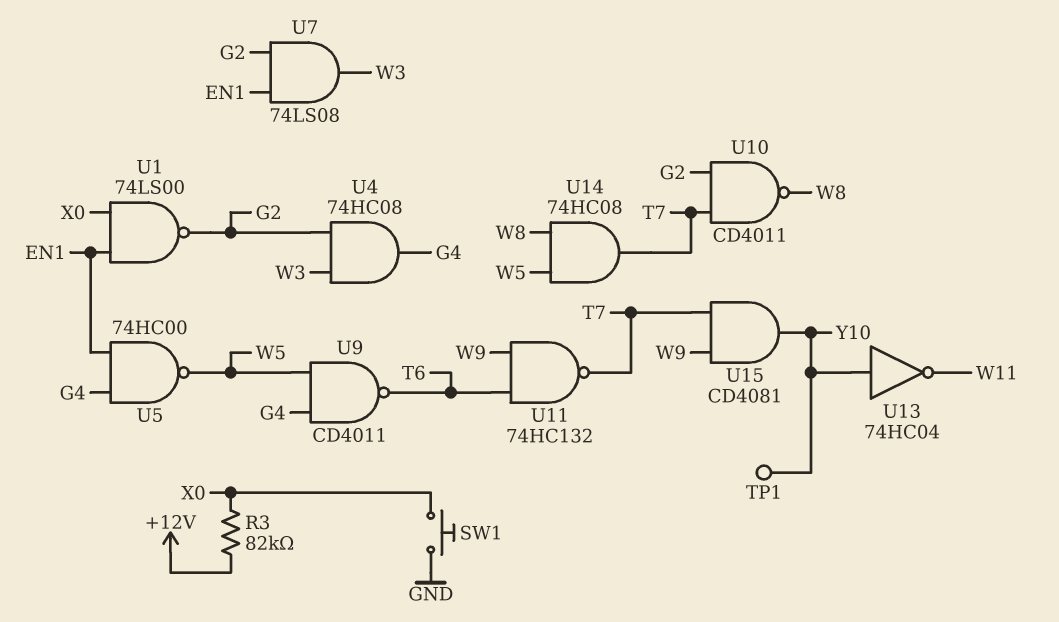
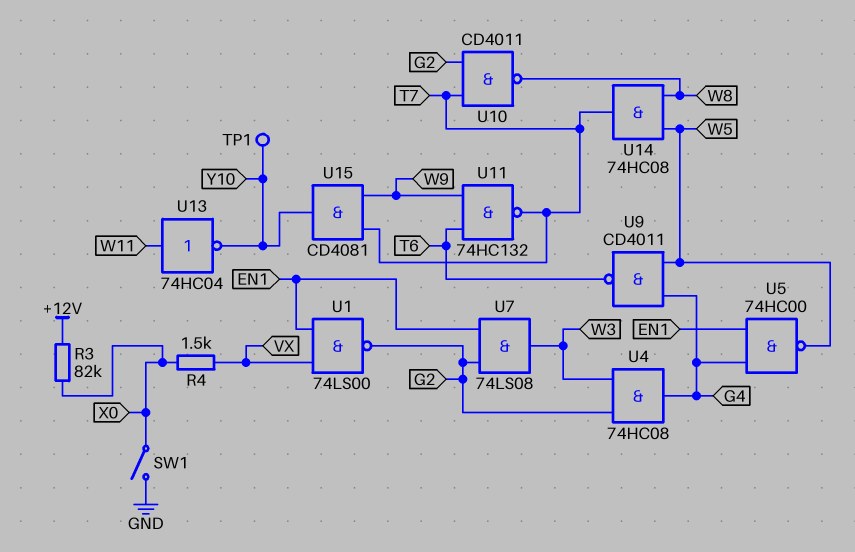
R4: none -> 1.5k (VX, X0)
SW1: button (GND, X0) -> switch (GND, X0)
U1: NAND 74LS00 (in EN1, in X0, out G2) -> NAND 74LS00 (in EN1, in VX, out G2)
U13: NOT 74HC04 (in Y10, out W11) -> NOT 74HC04 (in W11, out Y10)

